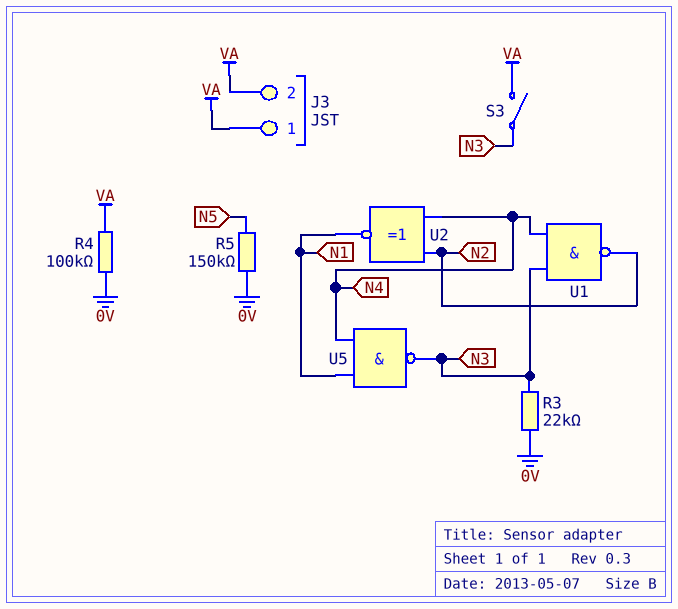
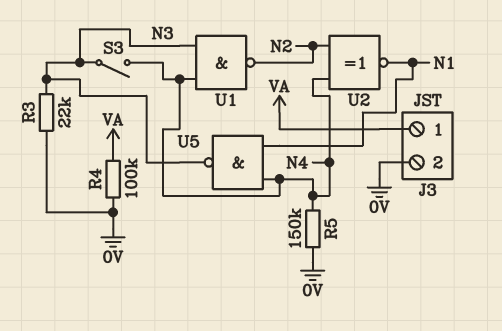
J3 pin 2: VA -> 0V
R5: 150k (0V, N5) -> 150k (0V, N4)
S3: switch (N3, VA) -> switch (N3, N4)

